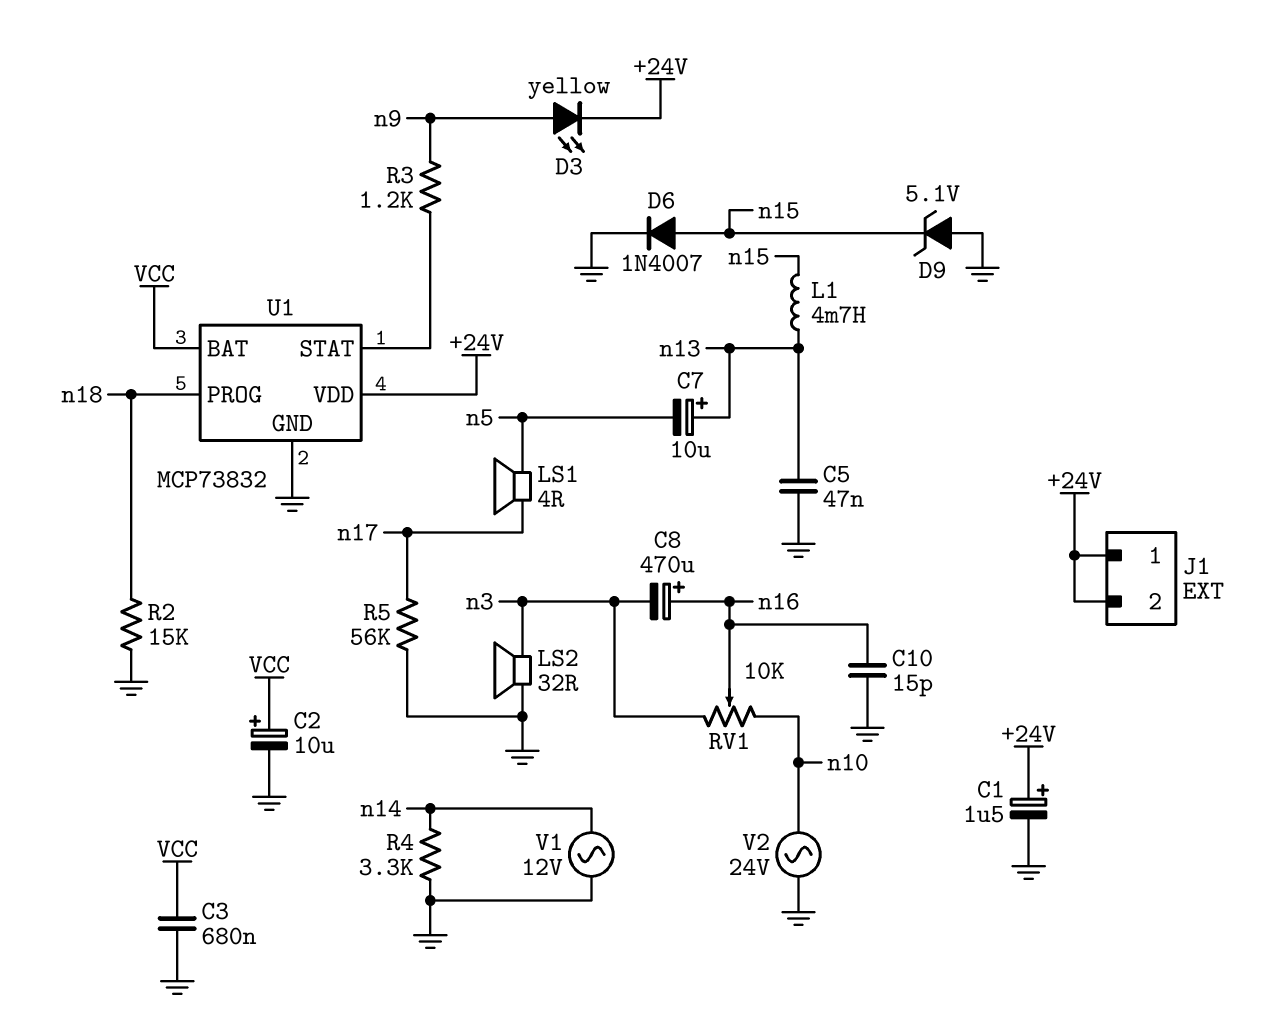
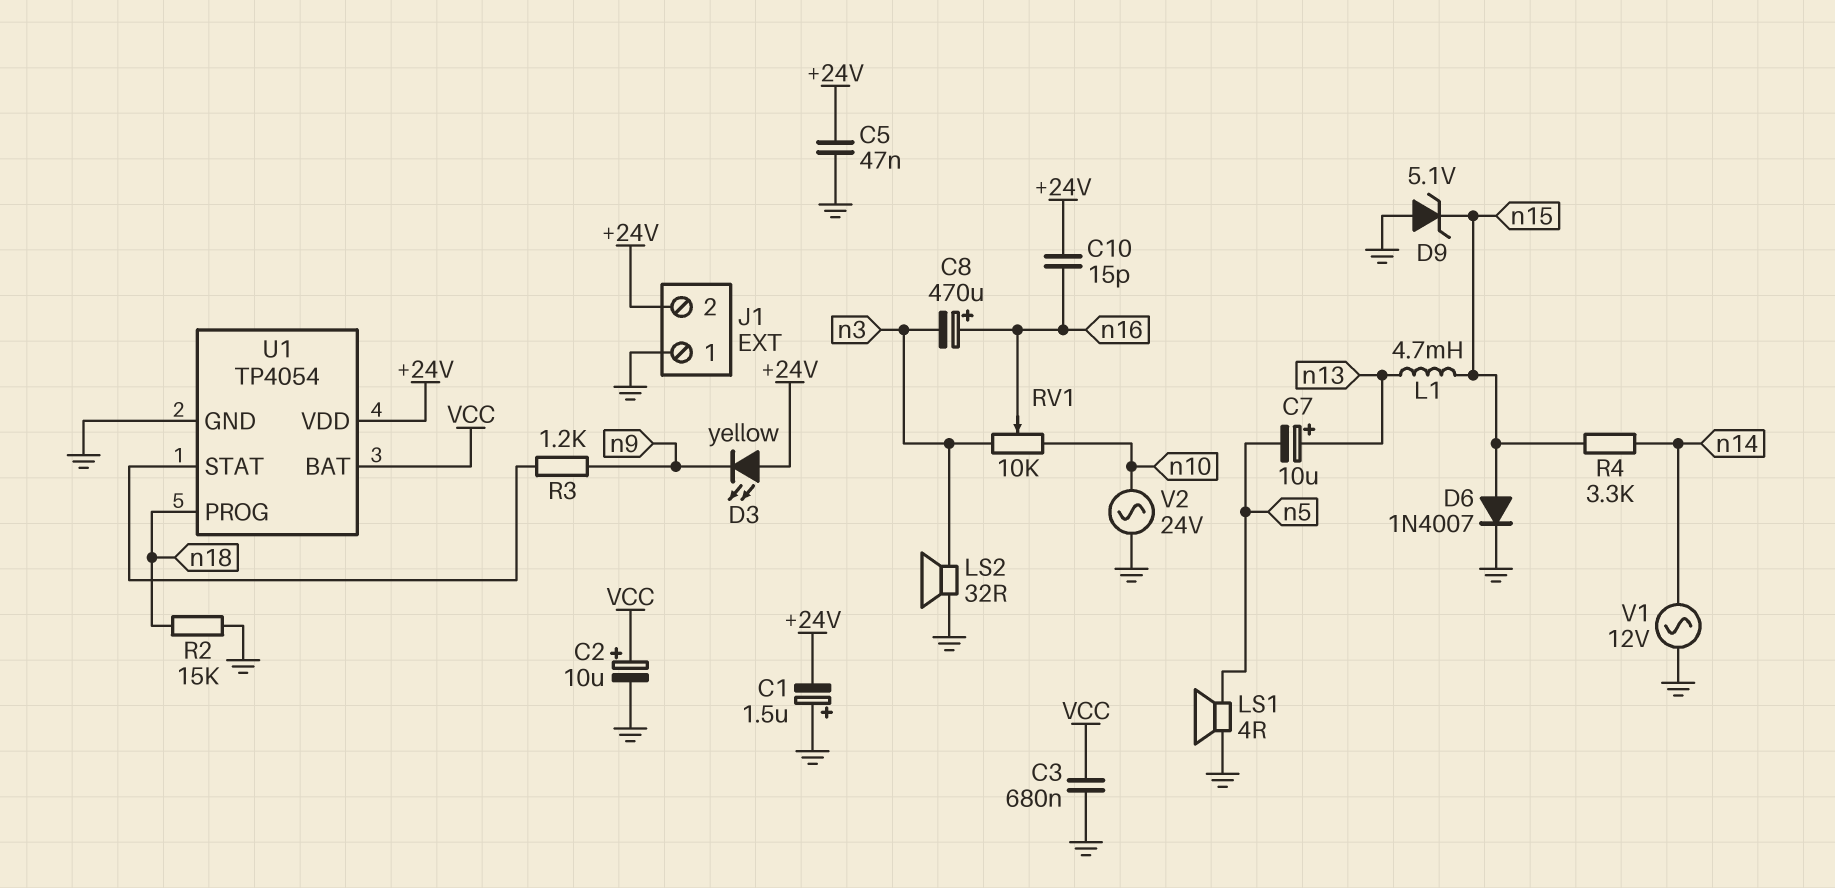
C1: 1.5uF (plus +24V, minus GND) -> 1.5uF (plus GND, minus +24V)
C5: 47nF (GND, n13) -> 47nF (+24V, GND)
C10: 15pF (GND, n16) -> 15pF (+24V, n16)
D3: LED yellow (A n9, K +24V) -> LED yellow (A +24V, K n9)
J1 pin 1: +24V -> GND
LS1: speaker 4R (n5, n17) -> speaker 4R (GND, n5)
R4: 3.3k (GND, n14) -> 3.3k (n14, n15)
R5: 56k (GND, n17) -> none
U1: MCP73832 -> TP4054

